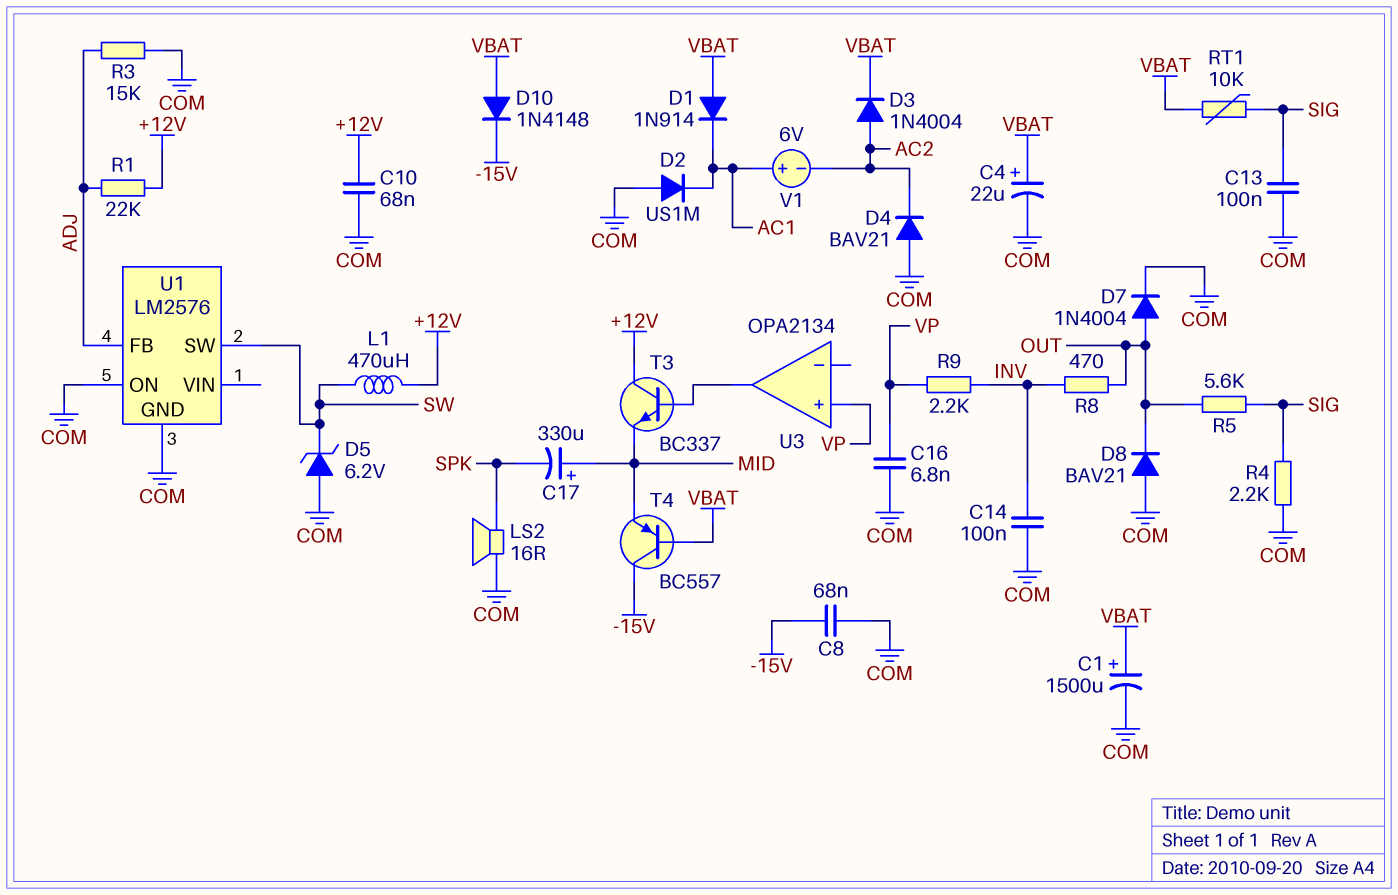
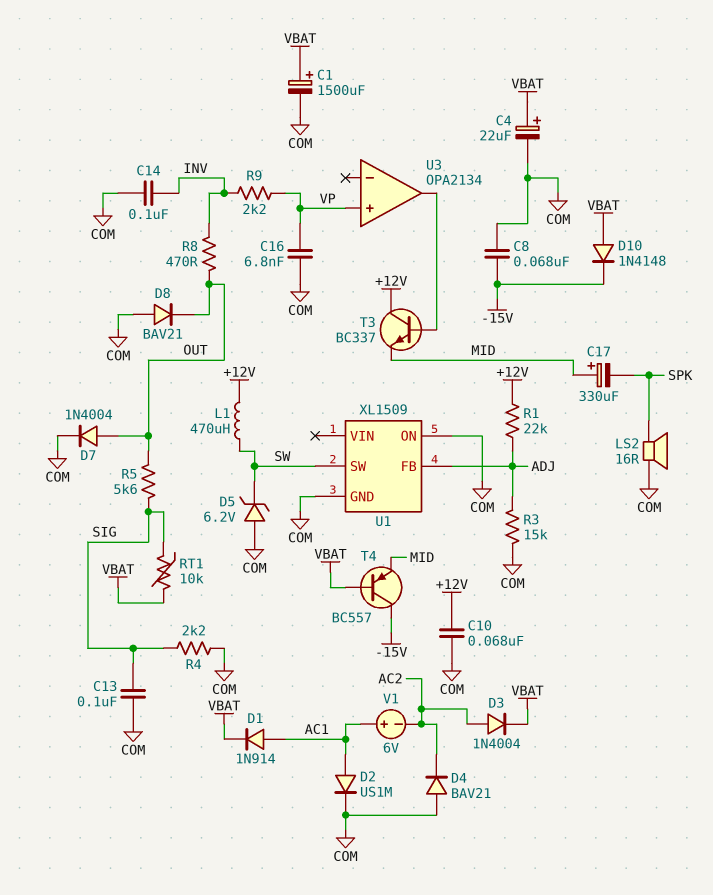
D1: diode 1N914 (A VBAT, K AC1) -> diode 1N914 (A AC1, K VBAT)
D2: diode US1M (A COM, K AC1) -> diode US1M (A AC1, K COM)
U1: LM2576 -> XL1509

